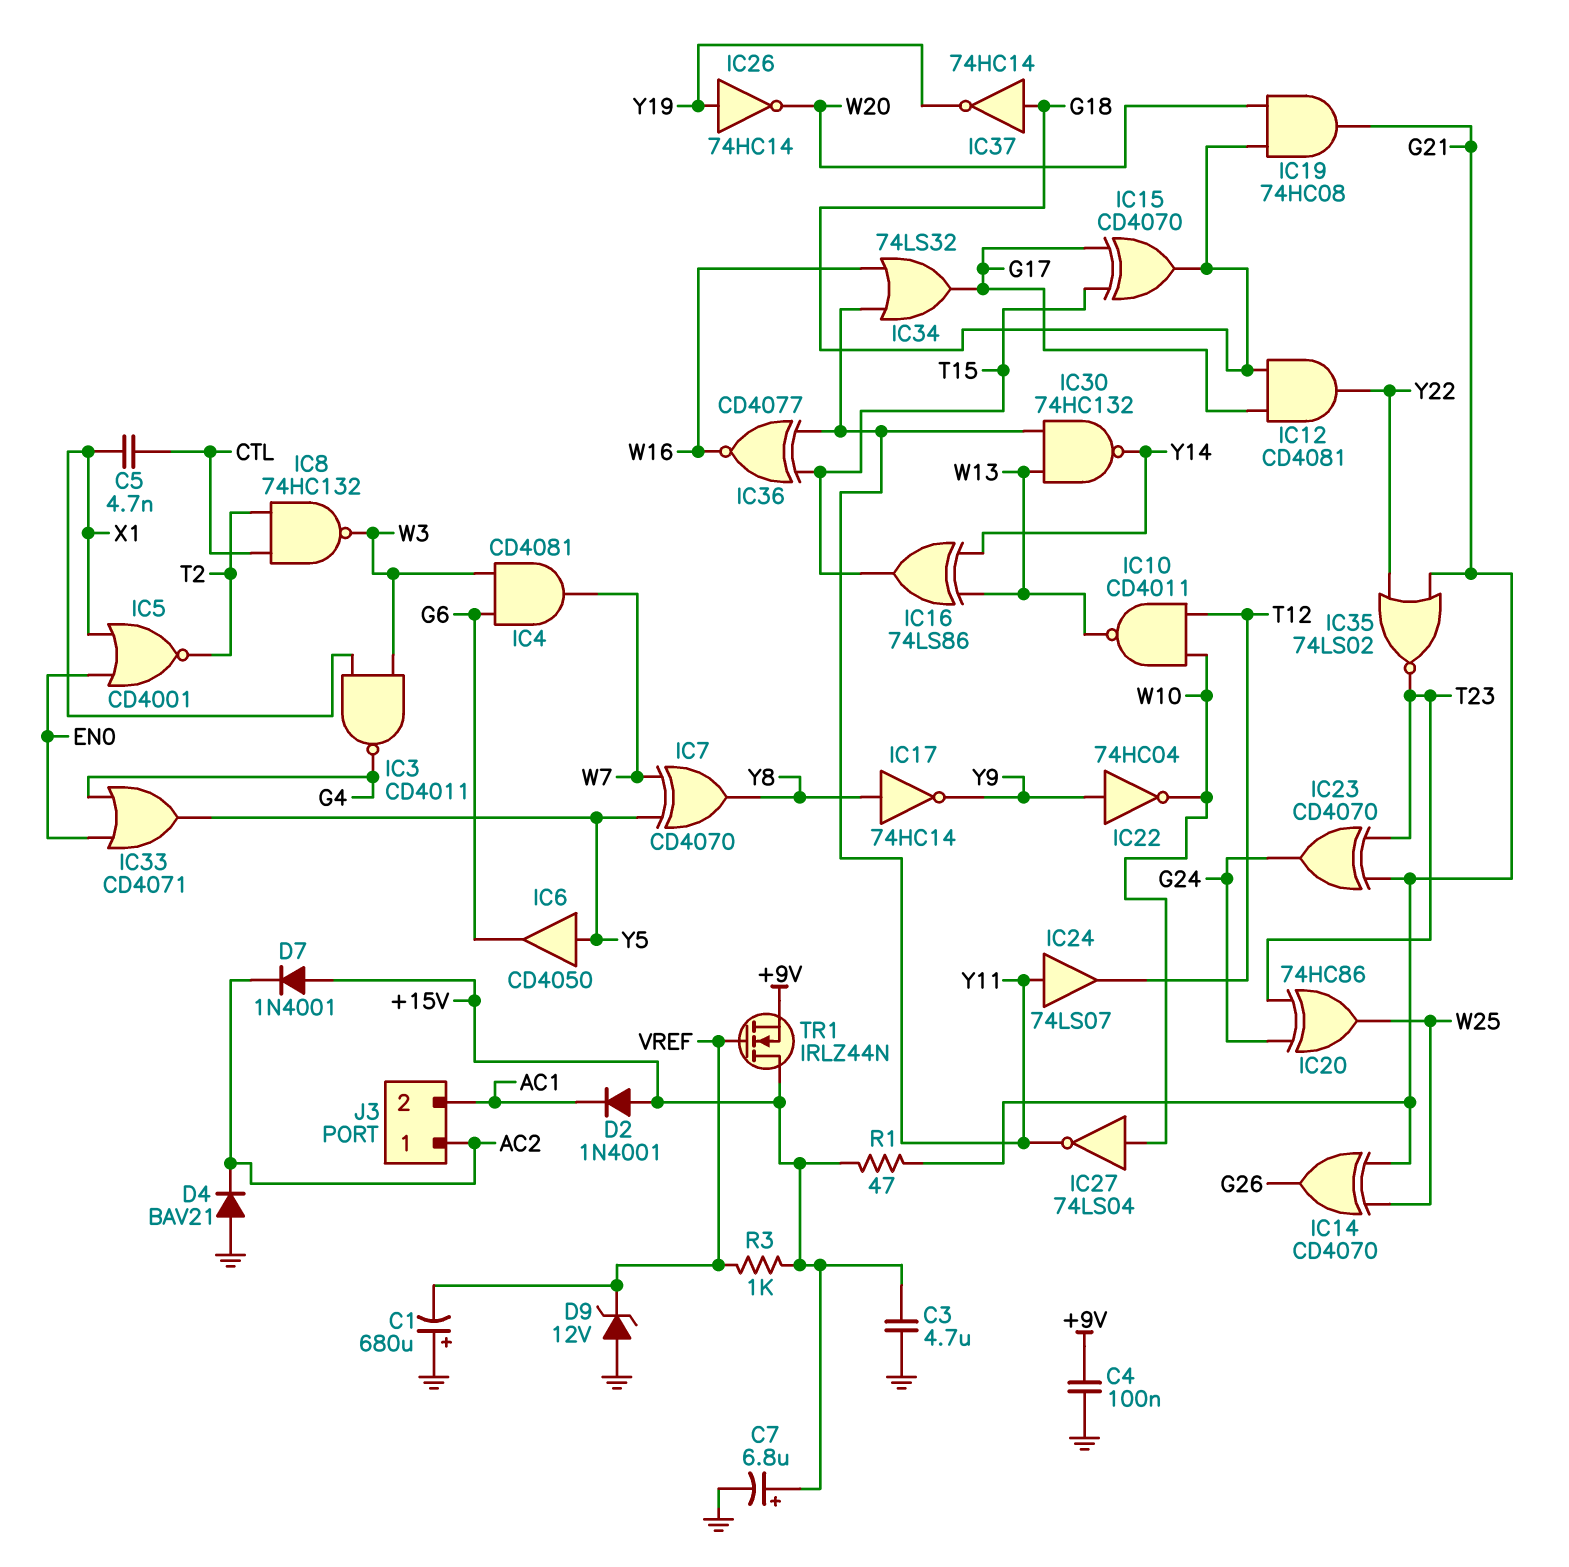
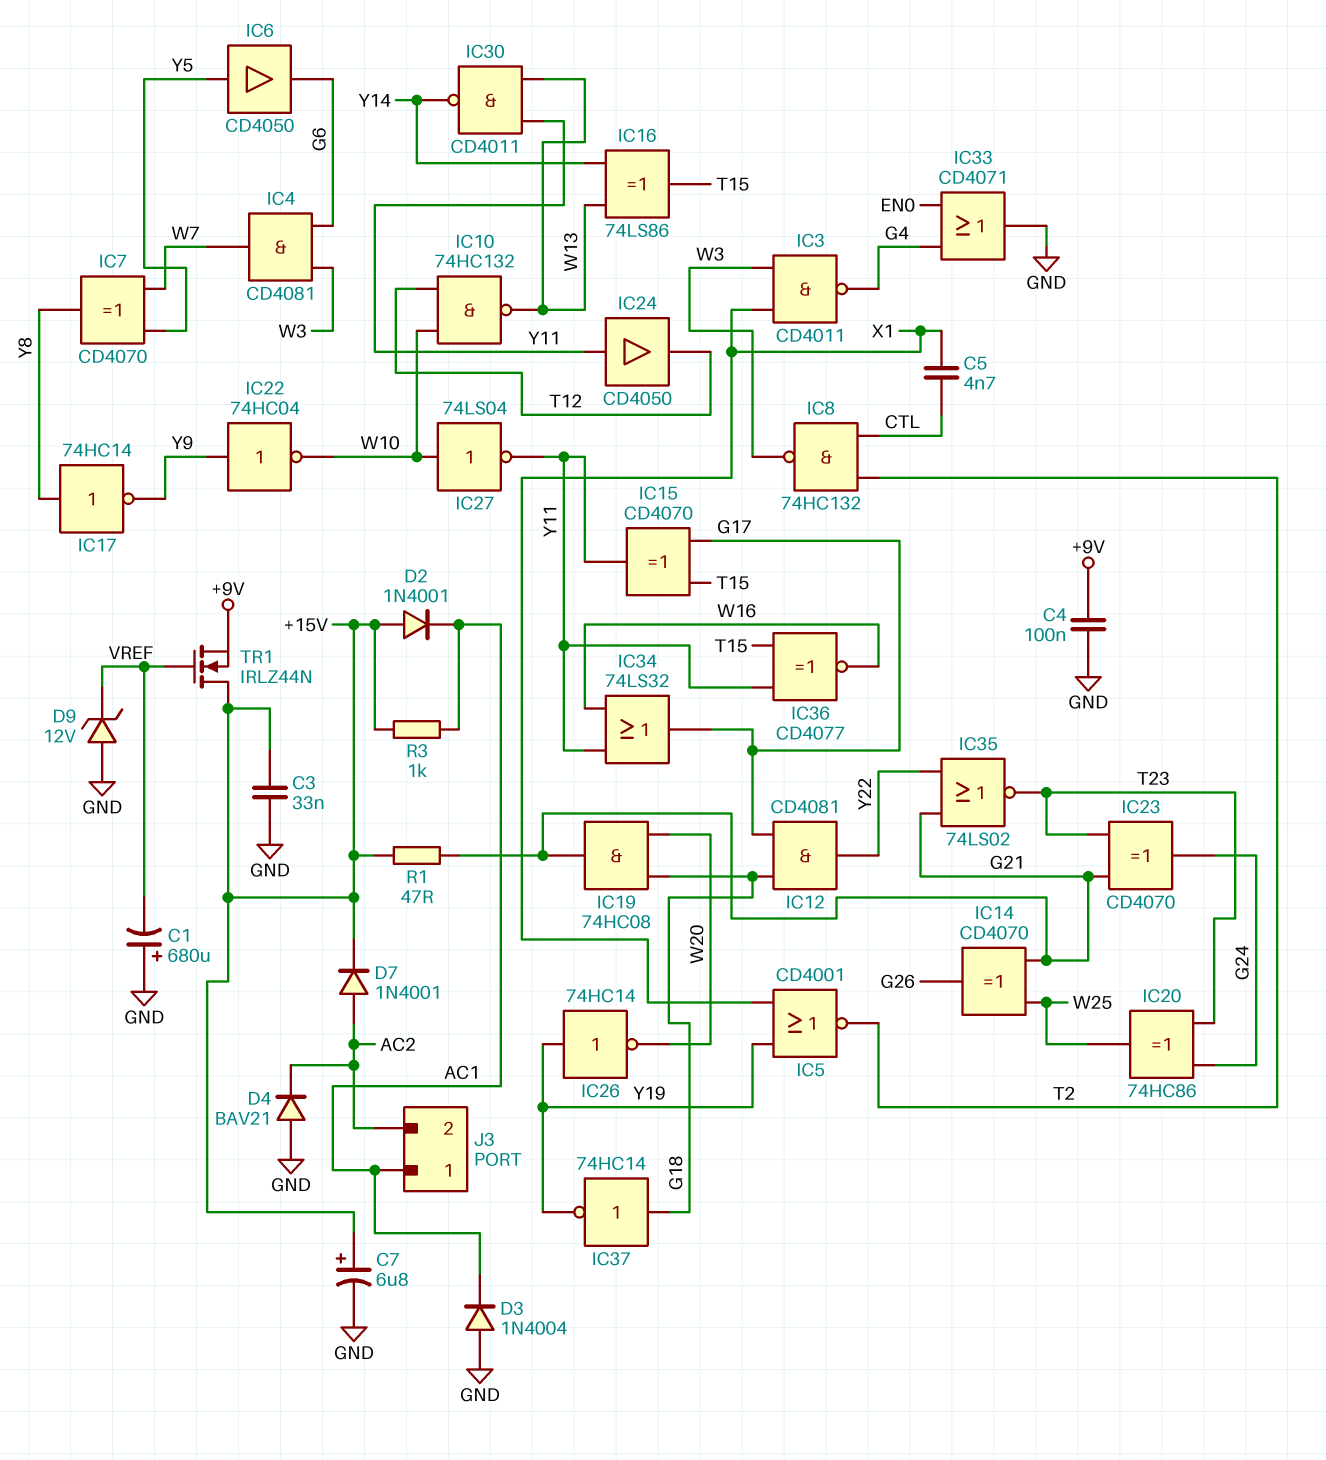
C3: 4.7uF (+15V, GND) -> 33nF (+15V, GND)
D3: none -> diode 1N4004 (A GND, K AC1)
D7: diode 1N4001 (A +15V, K AC2) -> diode 1N4001 (A AC2, K +15V)
IC5: NOR CD4001 (in EN0, in X1, out T2) -> NOR CD4001 (in X1, in Y19, out T2)
IC10: NAND CD4011 (in T12, in W10, out W13) -> NAND 74HC132 (in T12, in W10, out W13)
IC15: XOR CD4070 (in G17, in T15, out G18) -> XOR CD4070 (in G17, in T15, out Y11)
IC24: buffer 74LS07 (in Y11, out T12) -> buffer CD4050 (in Y11, out T12)
IC30: NAND 74HC132 (in W13, in Y11, out Y14) -> NAND CD4011 (in W13, in Y11, out Y14)
IC33: OR CD4071 (in EN0, in G4, out Y5) -> OR CD4071 (in EN0, in G4, out GND)
J3 pin 1: AC2 -> AC1
J3 pin 2: AC1 -> AC2
R3: 1k (+15V, VREF) -> 1k (+15V, AC1)

